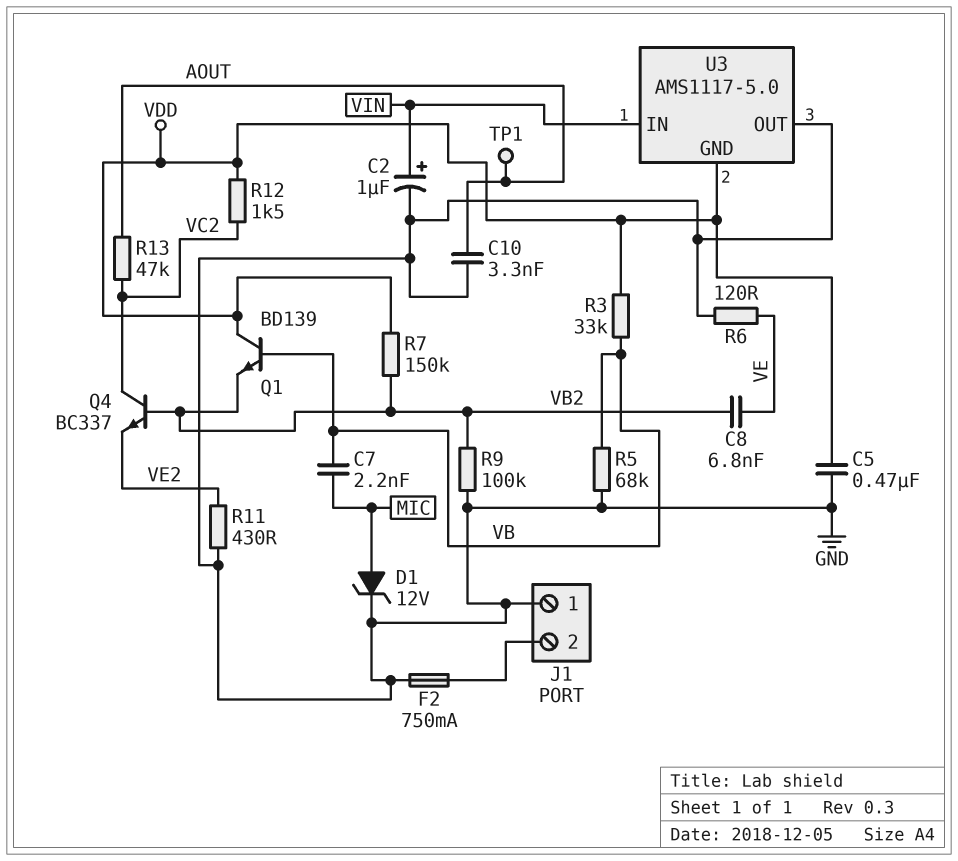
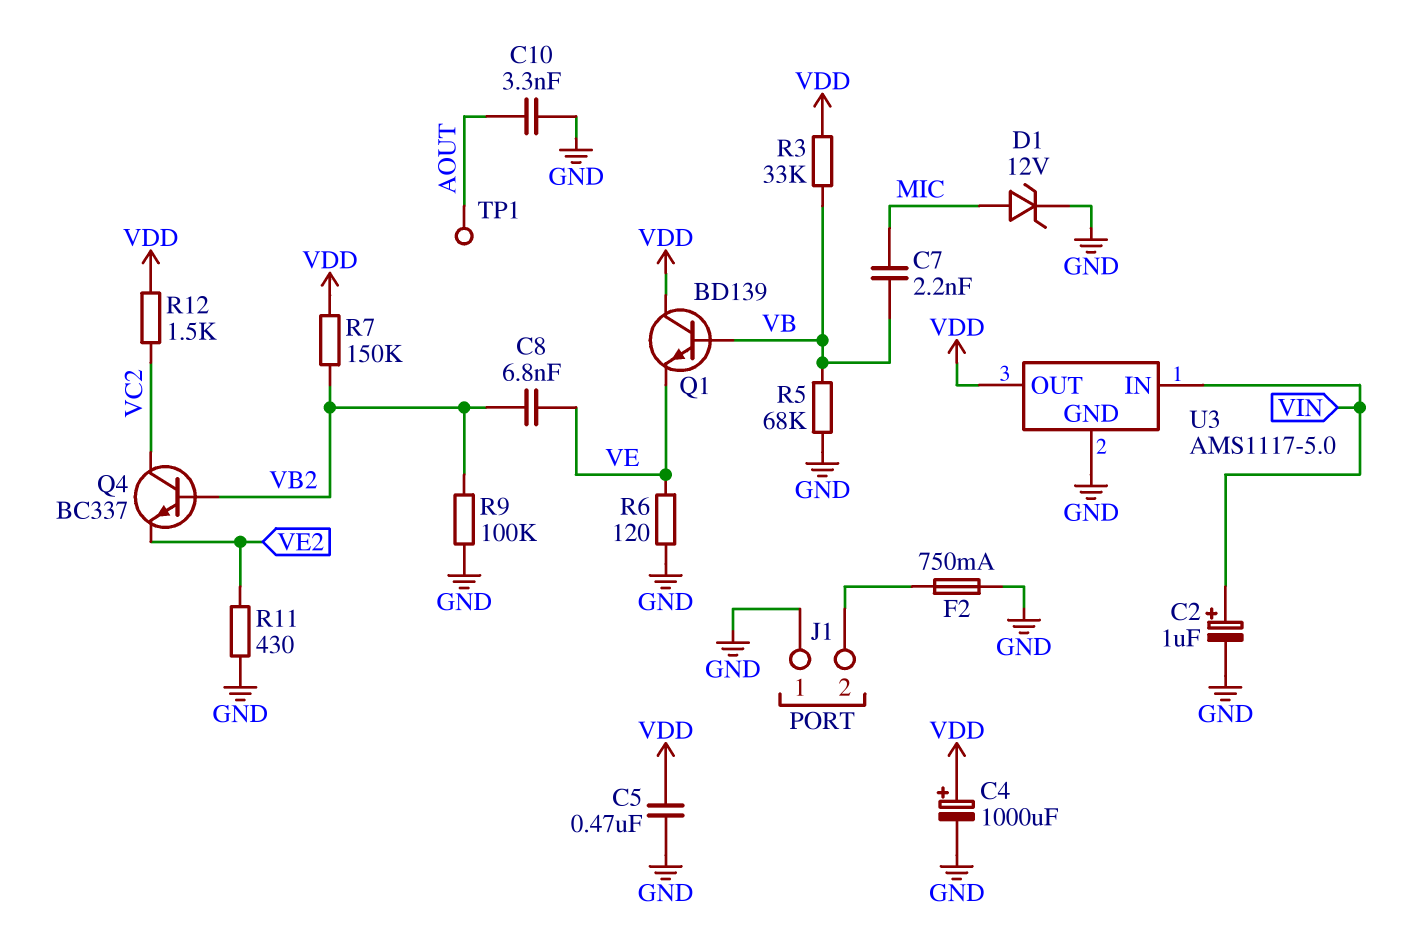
C4: none -> 1000uF (plus VDD, minus GND)
Q1: NPN BD139 (B VB, C VDD, E VB2) -> NPN BD139 (B VB, C VDD, E VE)
R13: 47k (AOUT, VC2) -> none
U3 pin GND: VDD -> GND
U3 pin OUT: GND -> VDD

